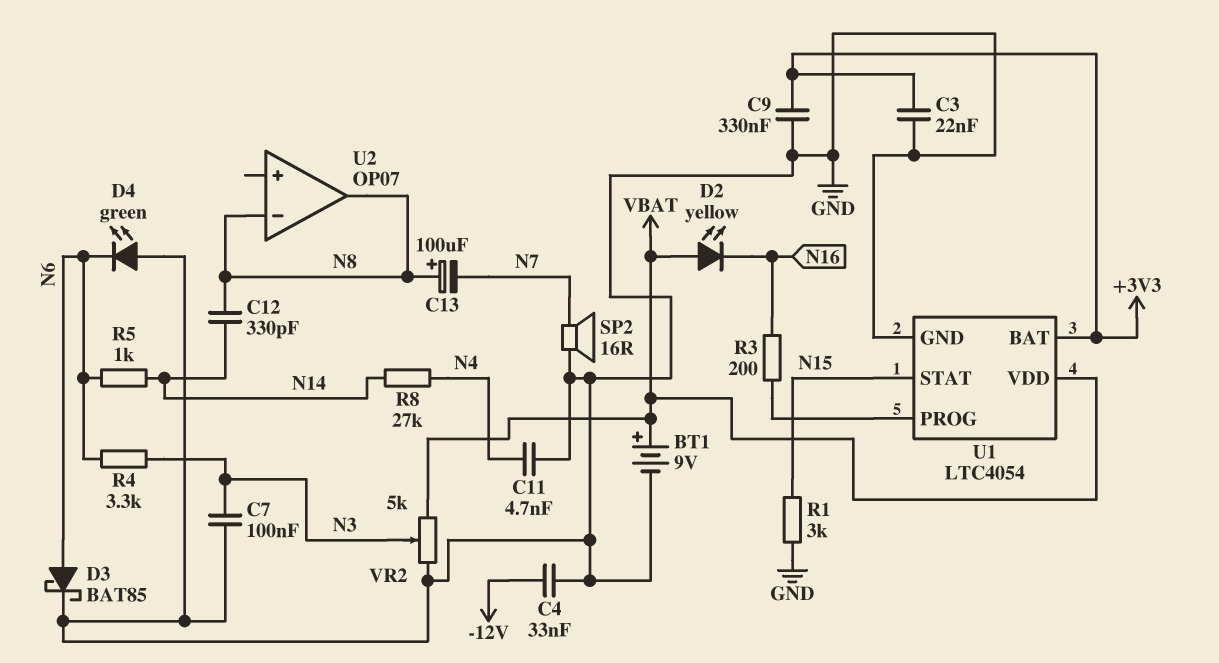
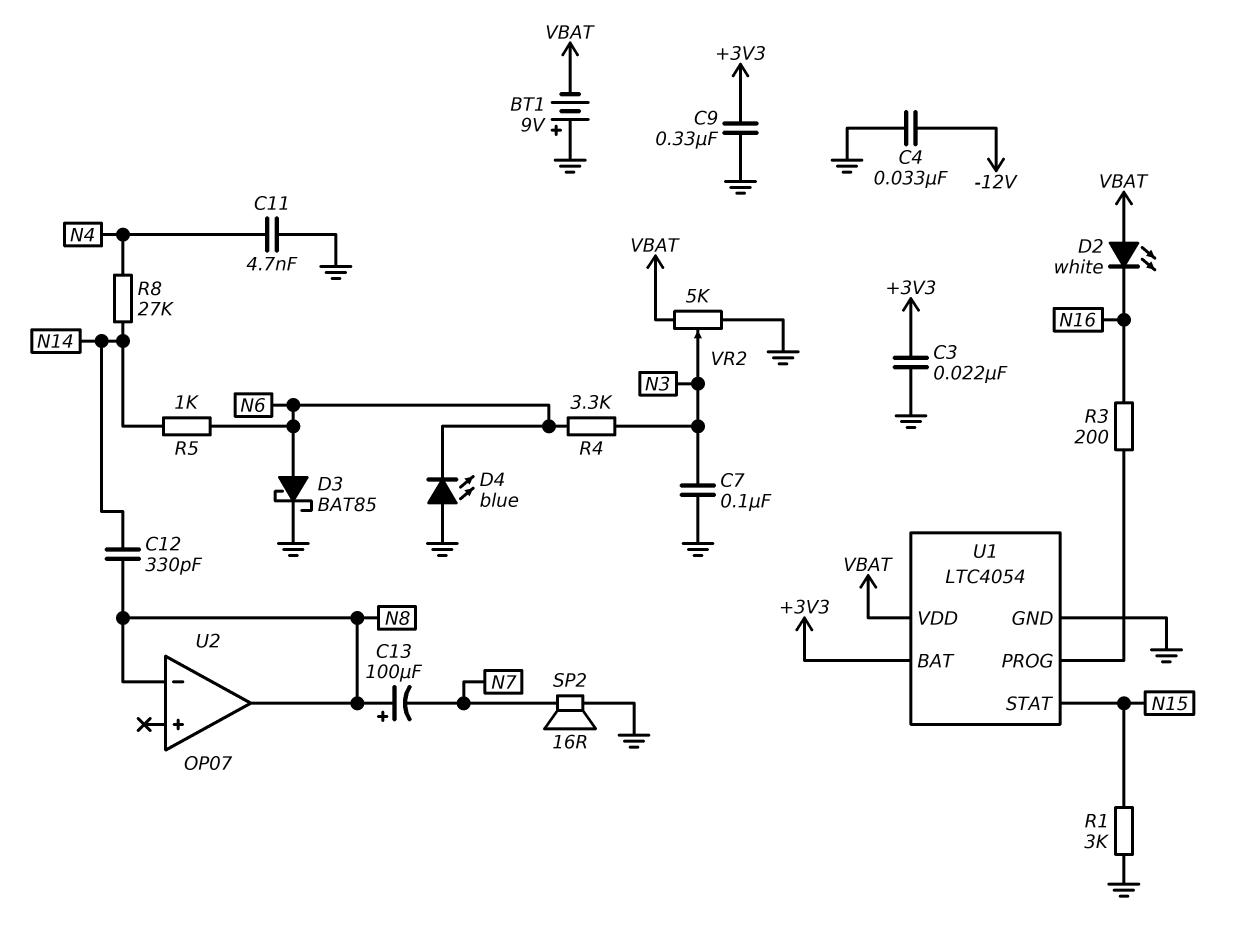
BT1: 9V (plus VBAT, minus GND) -> 9V (plus GND, minus VBAT)
D2: LED yellow (A VBAT, K N16) -> LED white (A VBAT, K N16)
D4: LED green (A GND, K N6) -> LED blue (A GND, K N6)

